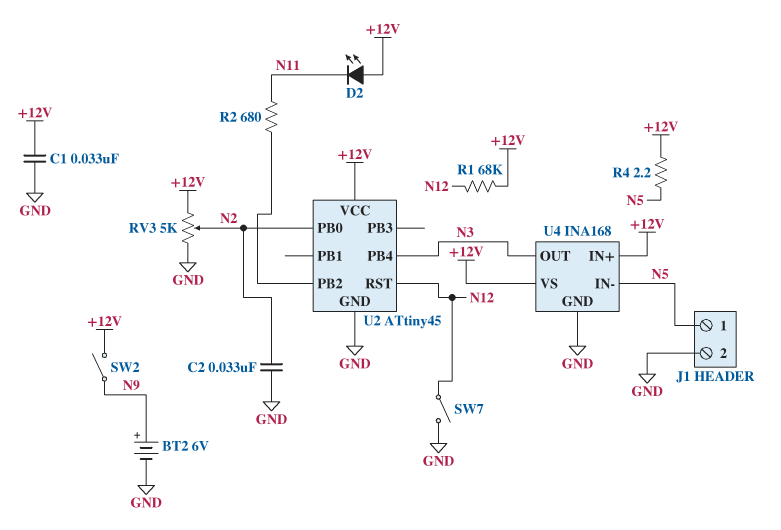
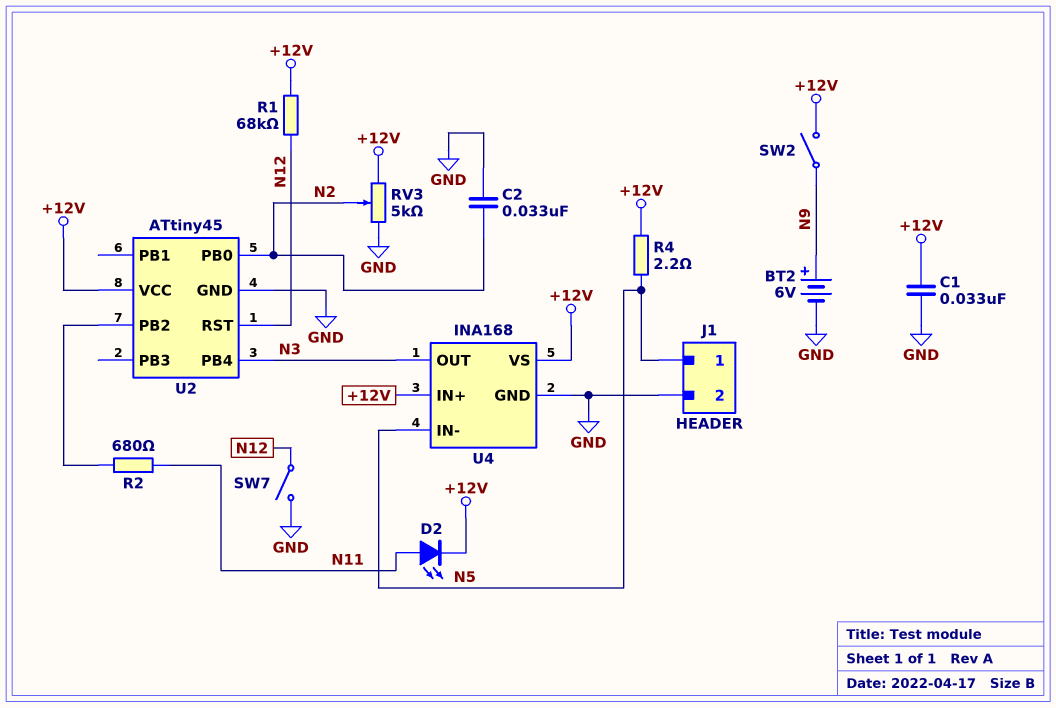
D2: LED (A +12V, K N11) -> LED (A N11, K +12V)

